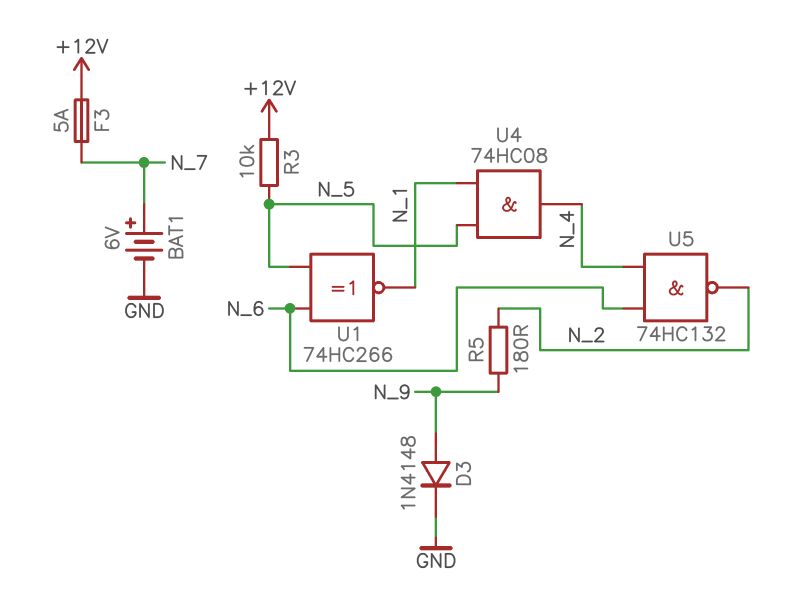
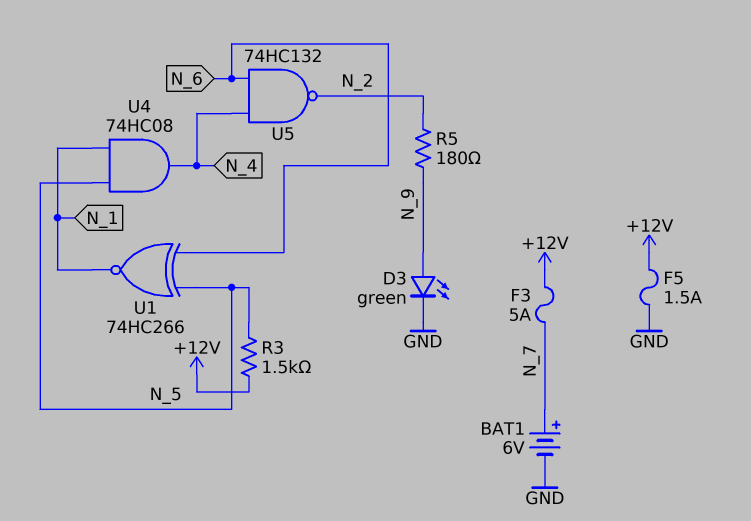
D3: diode 1N4148 (A N_9, K GND) -> LED green (A N_9, K GND)
F5: none -> 1.5A (+12V, GND)
R3: 10k (+12V, N_5) -> 1.5k (+12V, N_5)

